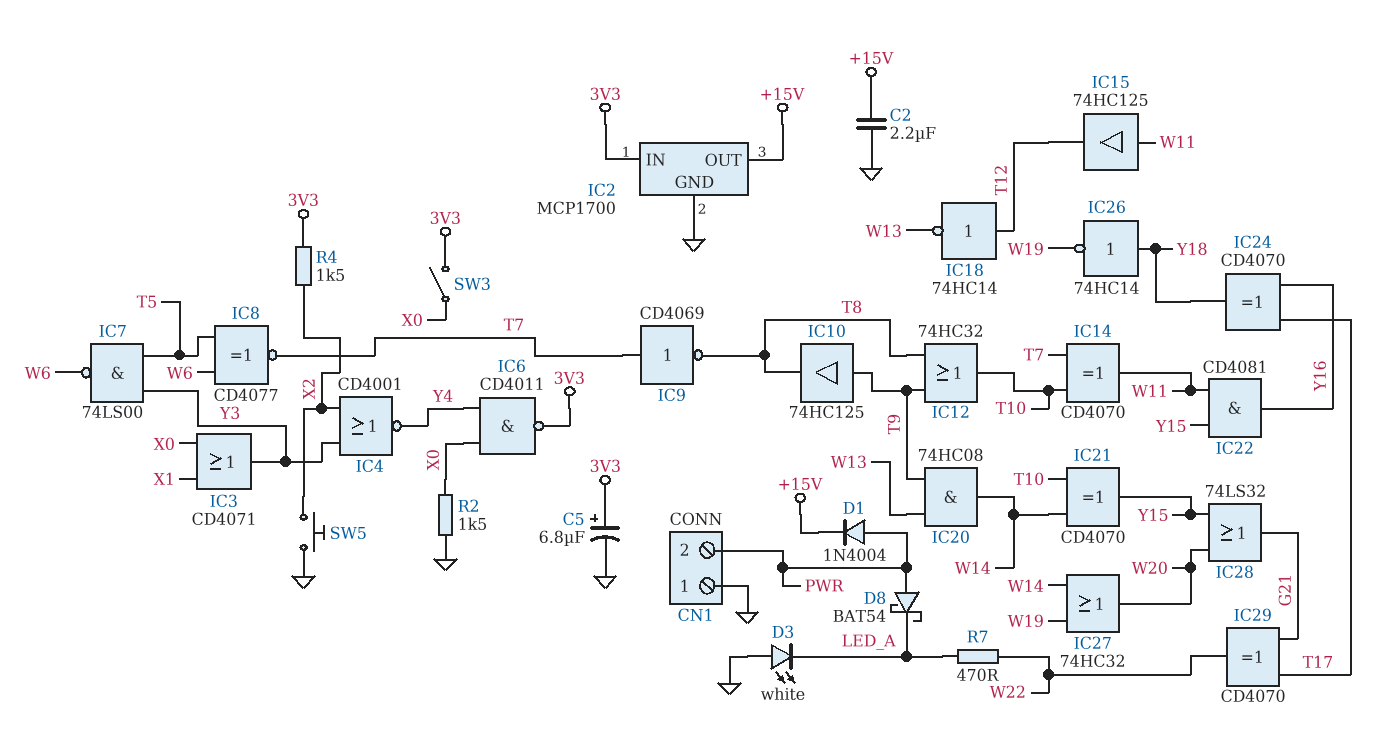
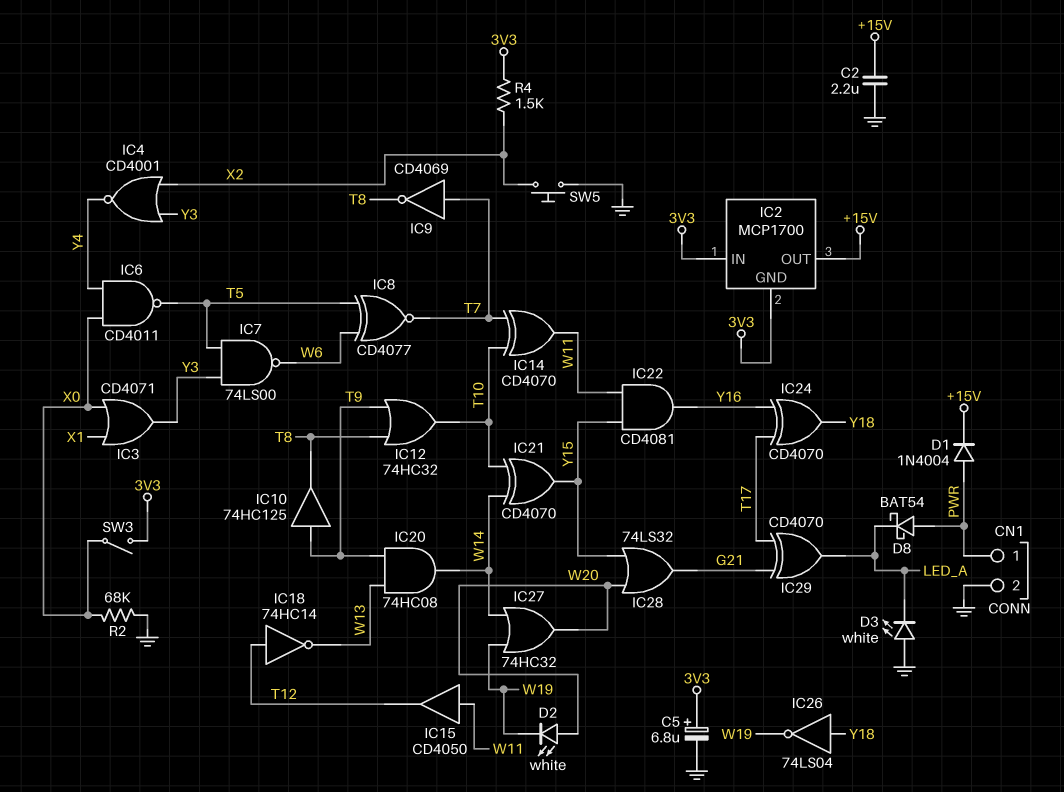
CN1 pin 1: GND -> PWR
CN1 pin 2: PWR -> GND
D2: none -> LED white (A W20, K W19)
IC2 pin GND: GND -> 3V3
IC6: NAND CD4011 (in X0, in Y4, out 3V3) -> NAND CD4011 (in X0, in Y4, out T5)
IC15: buffer 74HC125 (in W11, out T12) -> buffer CD4050 (in W11, out T12)
IC26: NOT 74HC14 (in Y18, out W19) -> NOT 74LS04 (in Y18, out W19)
IC29: XOR CD4070 (in G21, in T17, out W22) -> XOR CD4070 (in G21, in T17, out LED_A)
R2: 1.5k (GND, X0) -> 68k (GND, X0)
R7: 470 (LED_A, W22) -> none

